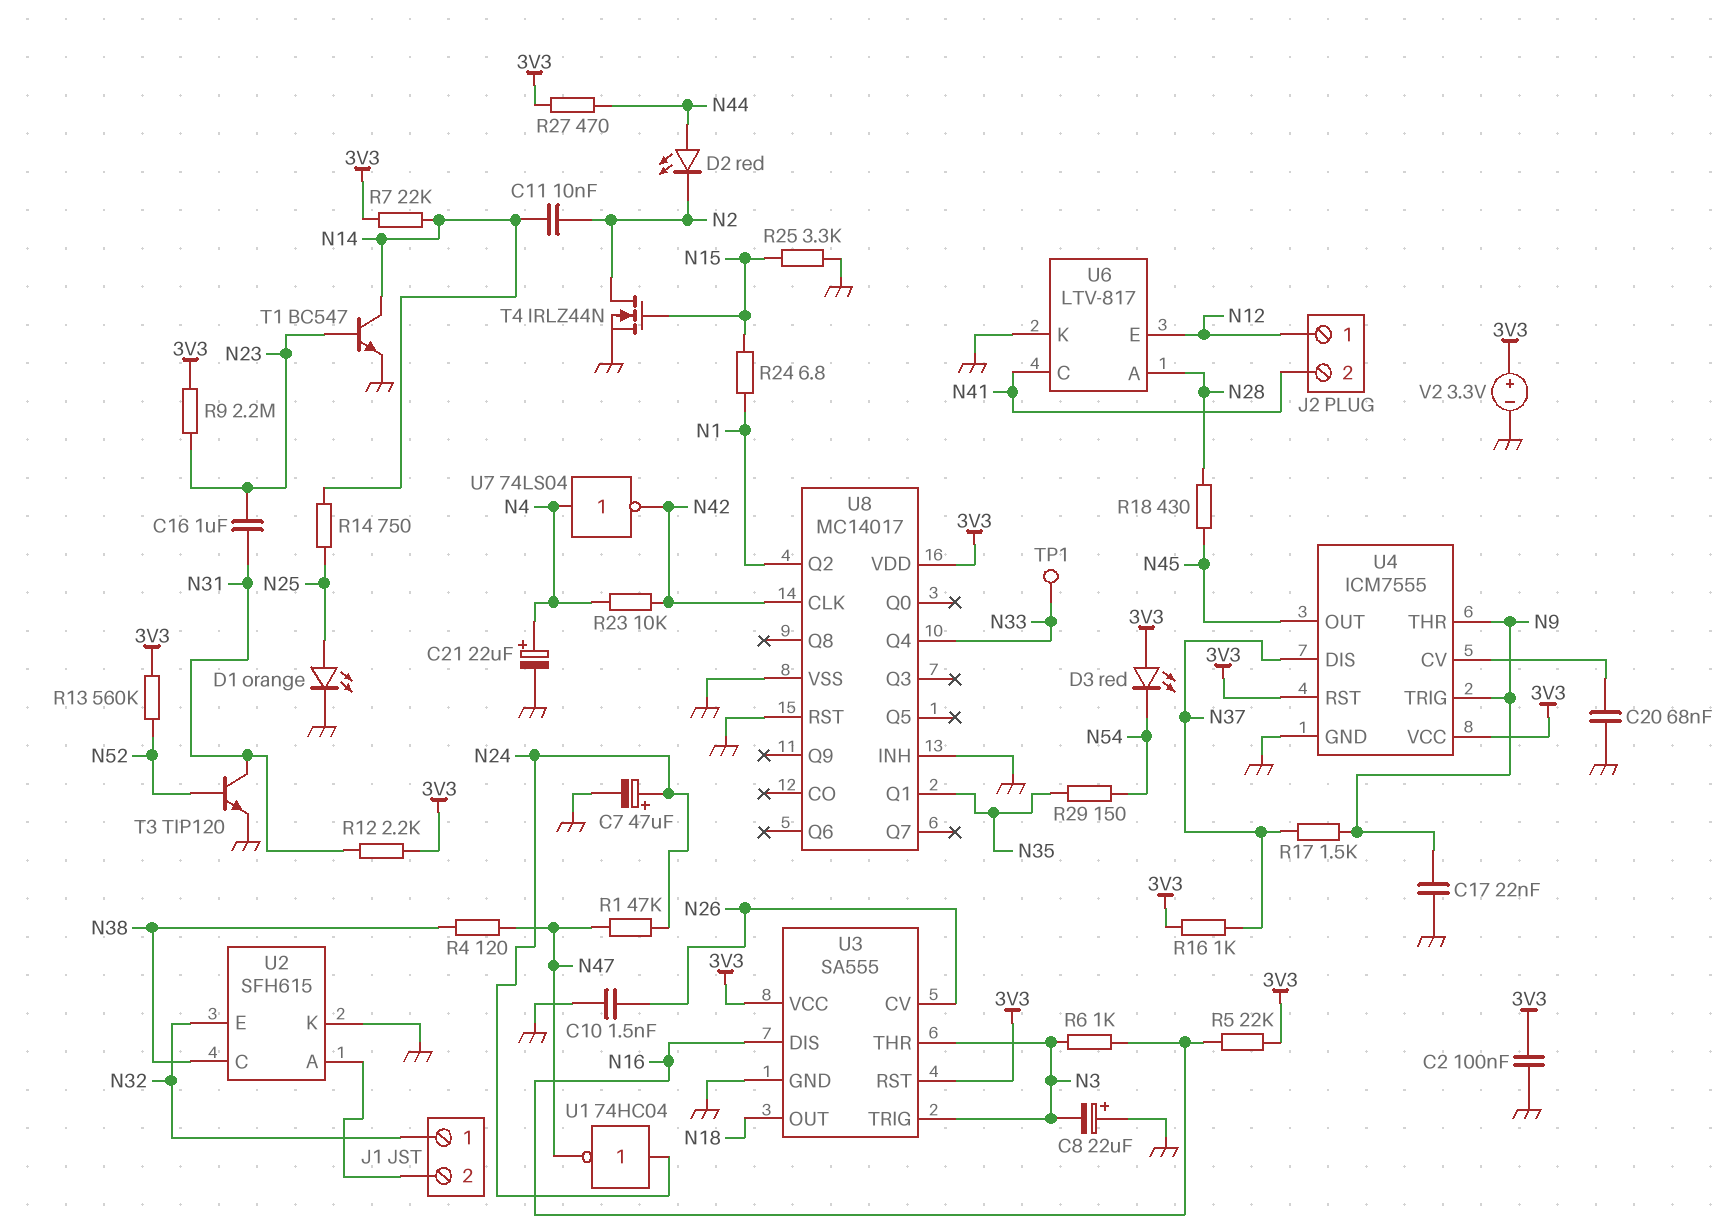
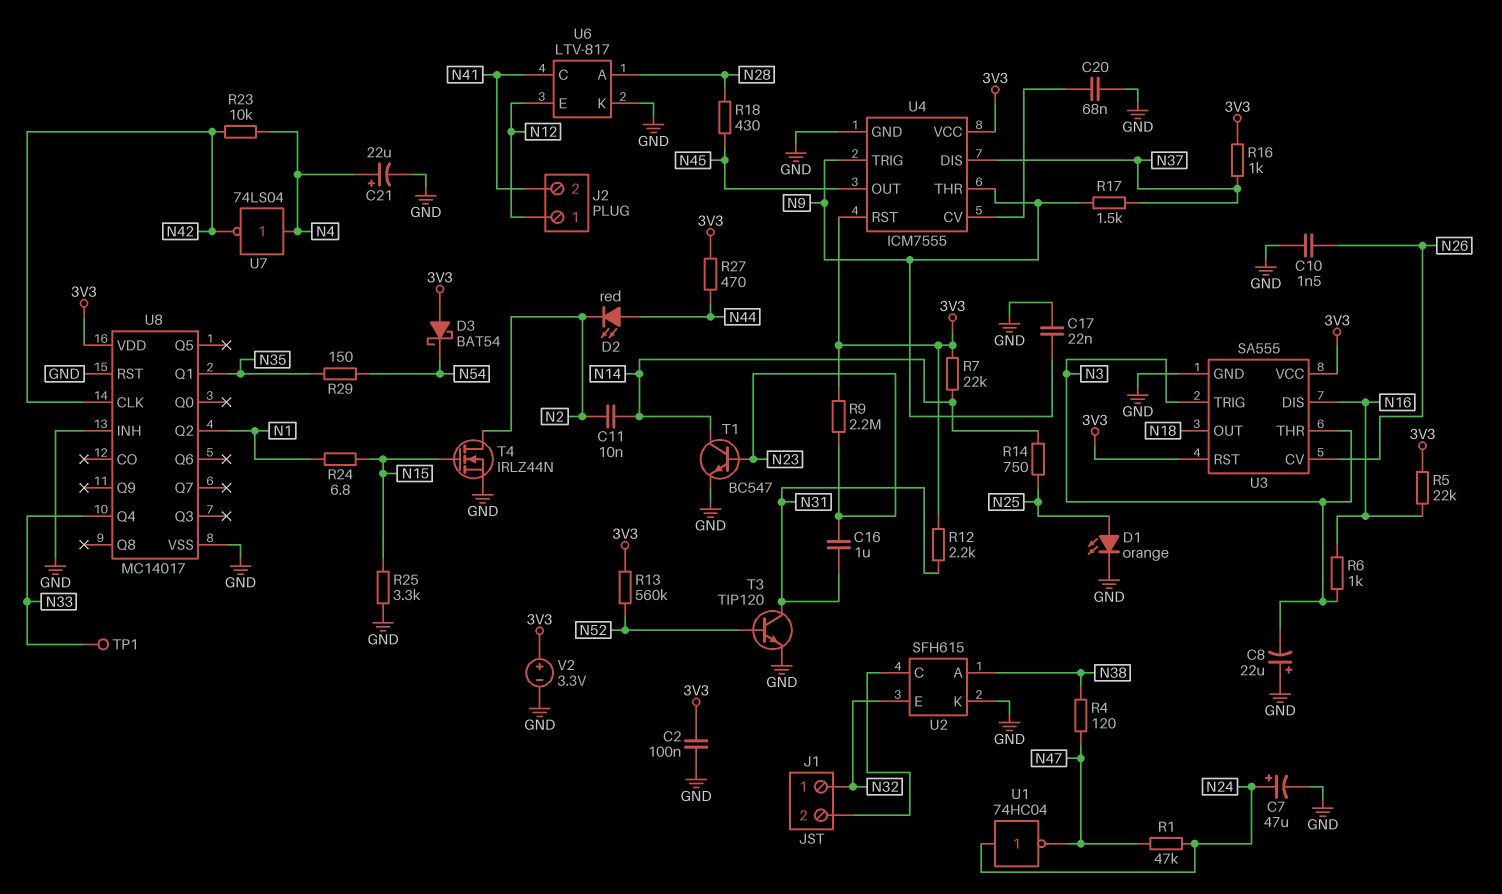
D3: LED red (A 3V3, K N54) -> schottky BAT54 (A 3V3, K N54)
U2 pin A: J1/2 -> N38
U2 pin C: N38 -> J1/2

